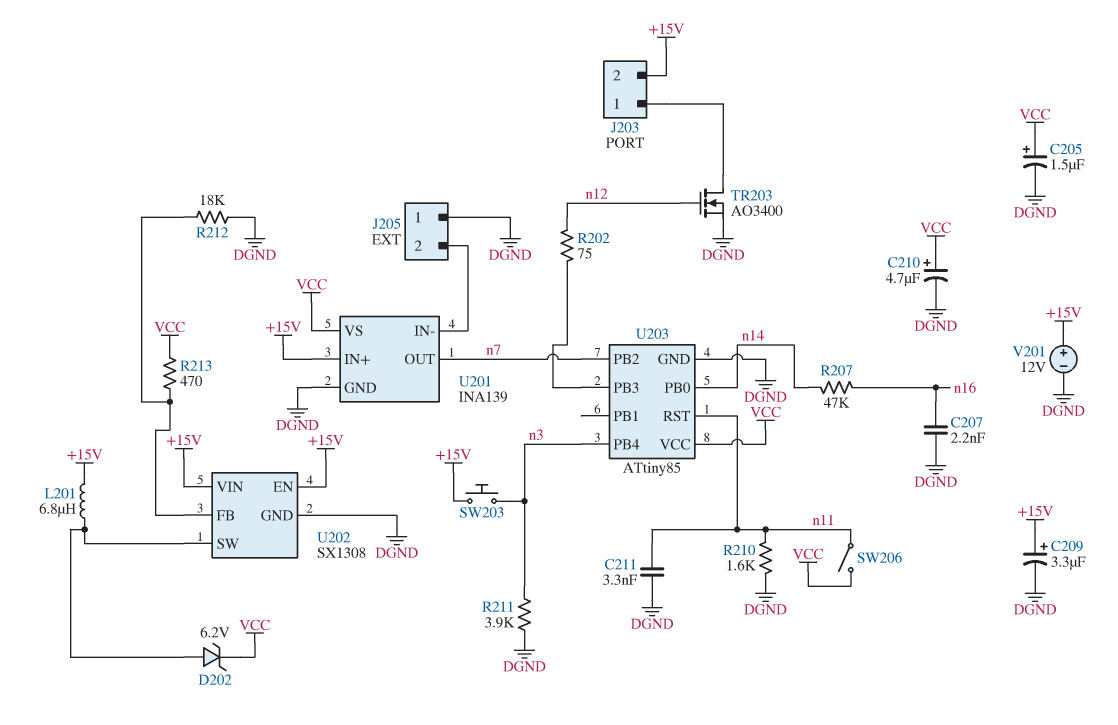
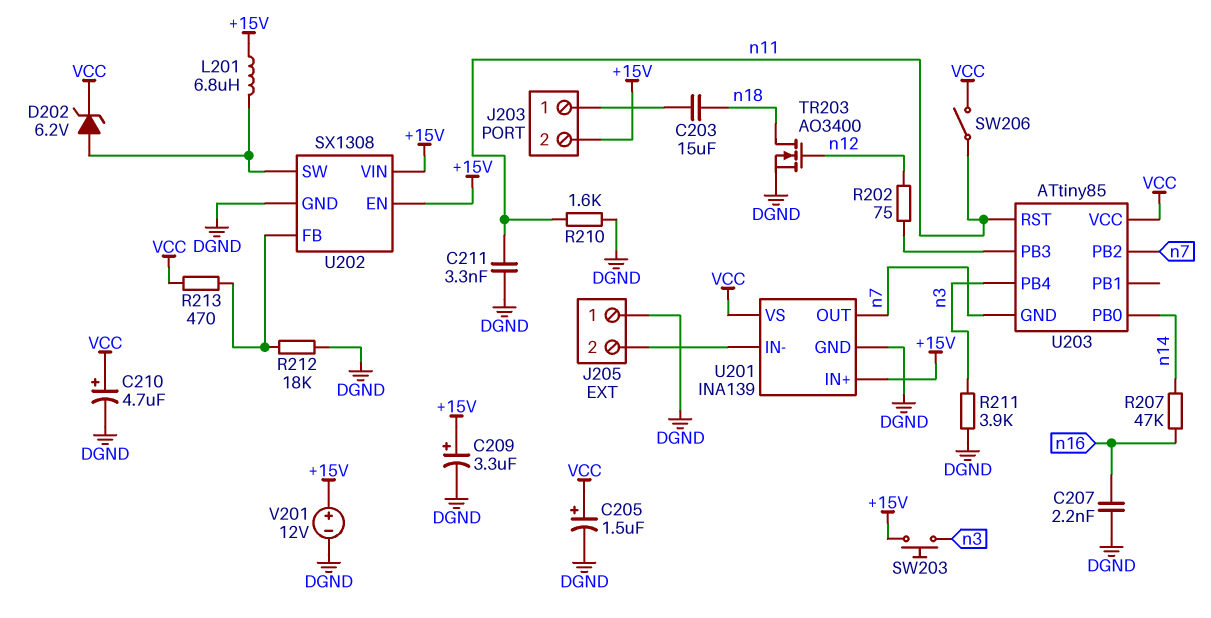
C203: none -> 15uF (J203/1, n18)
TR203: NMOS AO3400 (G n12, D J203/1, S DGND) -> NMOS AO3400 (G n12, D n18, S DGND)
U203 pin GND: DGND -> n7

